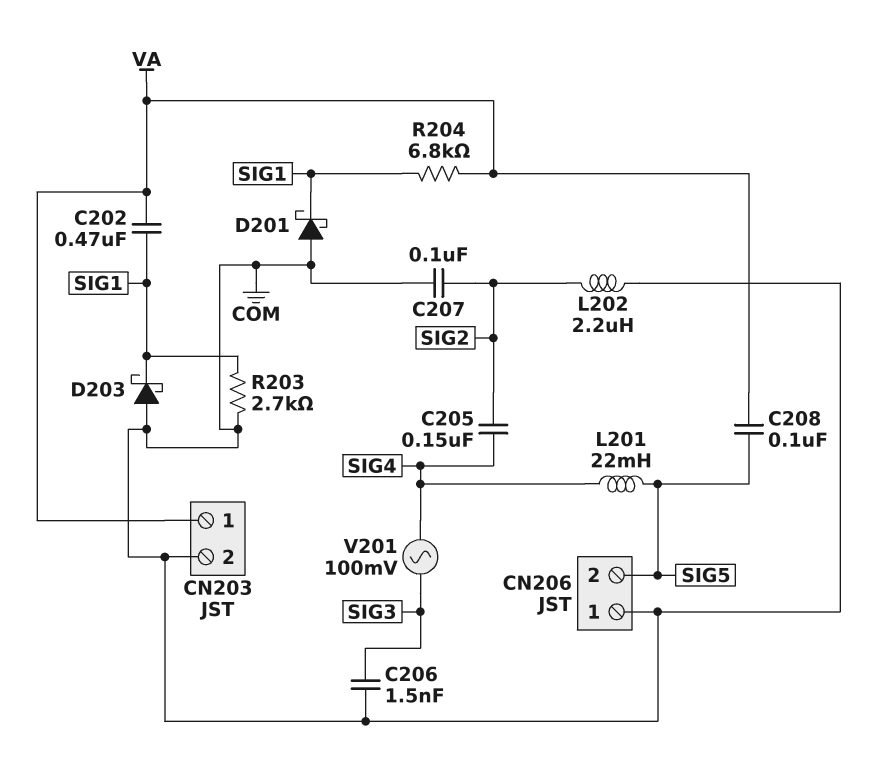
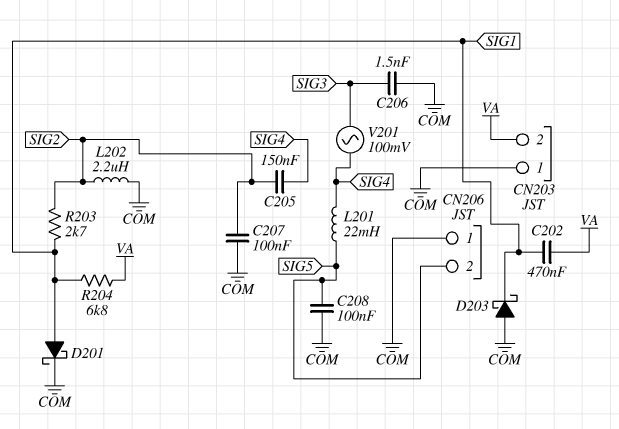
C208: 100nF (SIG5, VA) -> 100nF (COM, SIG5)
CN203 pin 1: VA -> COM
CN203 pin 2: COM -> VA
D201: schottky (A COM, K SIG1) -> schottky (A SIG1, K COM)
R203: 2.7k (COM, SIG1) -> 2.7k (SIG1, SIG2)

